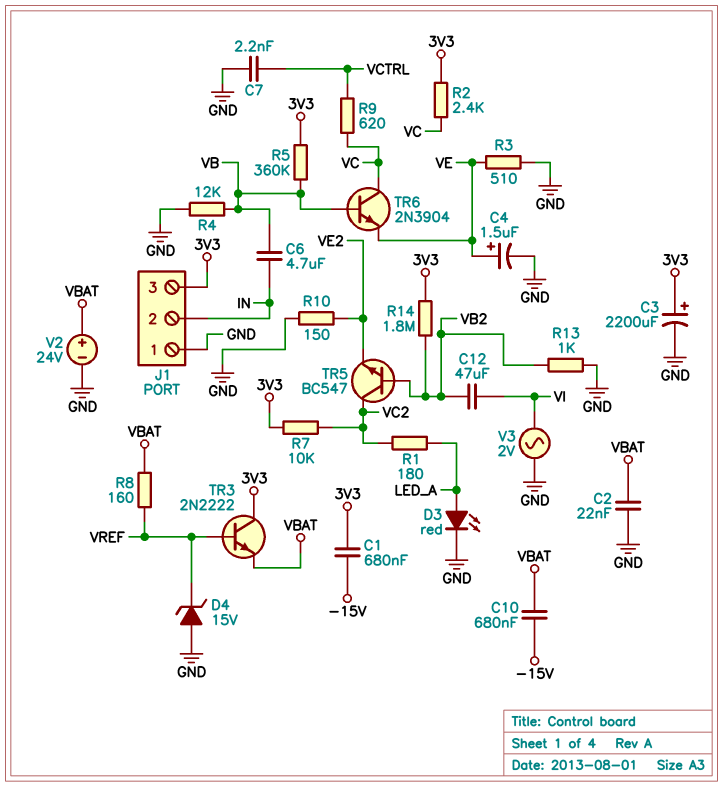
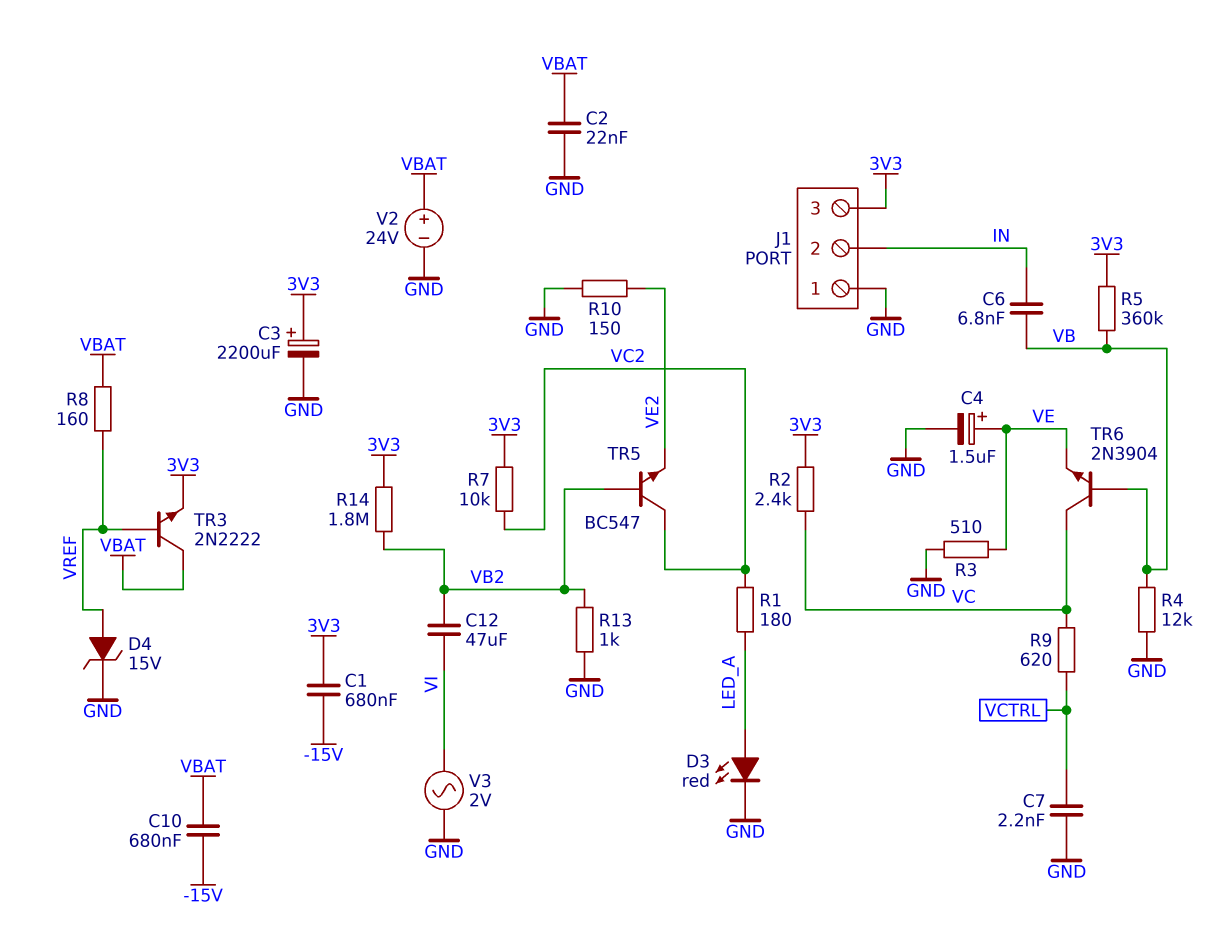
C6: 4.7uF (IN, VB) -> 6.8nF (IN, VB)
D4: zener 15V (A GND, K VREF) -> zener 15V (A VREF, K GND)
TR3: NPN 2N2222 (B VREF, C 3V3, E VBAT) -> NPN 2N2222 (B VREF, C VBAT, E 3V3)

